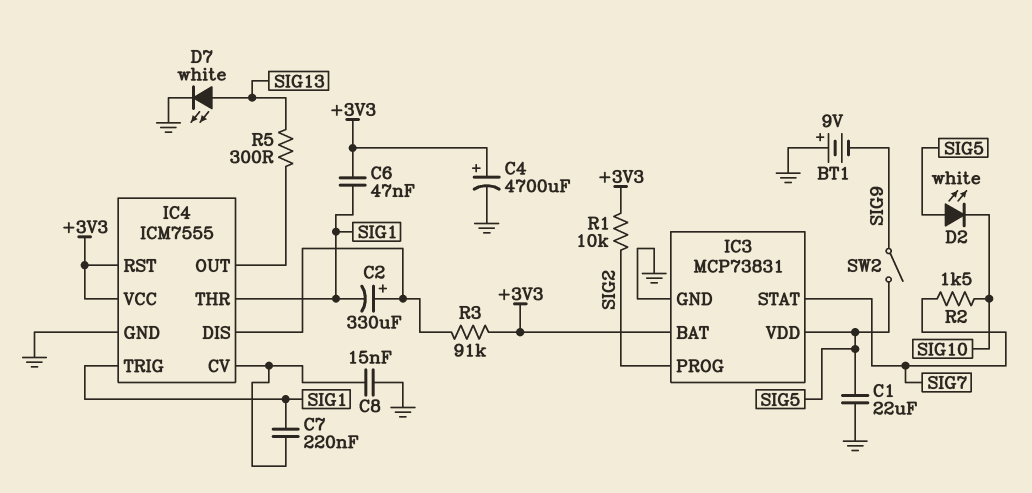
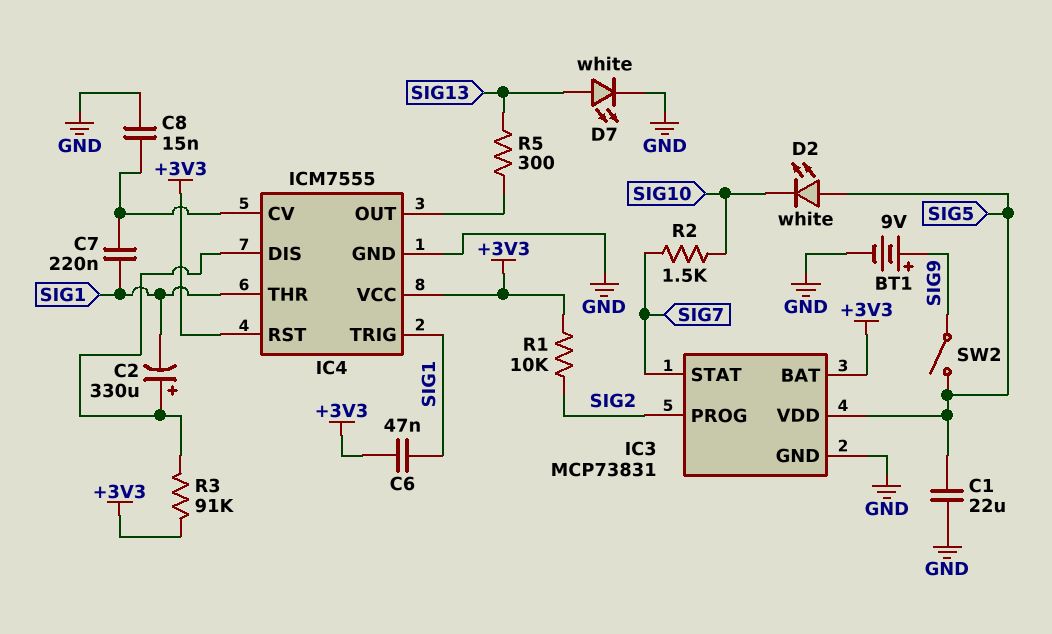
BT1: 9V (plus GND, minus SIG9) -> 9V (plus SIG9, minus GND)
C4: 4700uF (plus +3V3, minus GND) -> none

